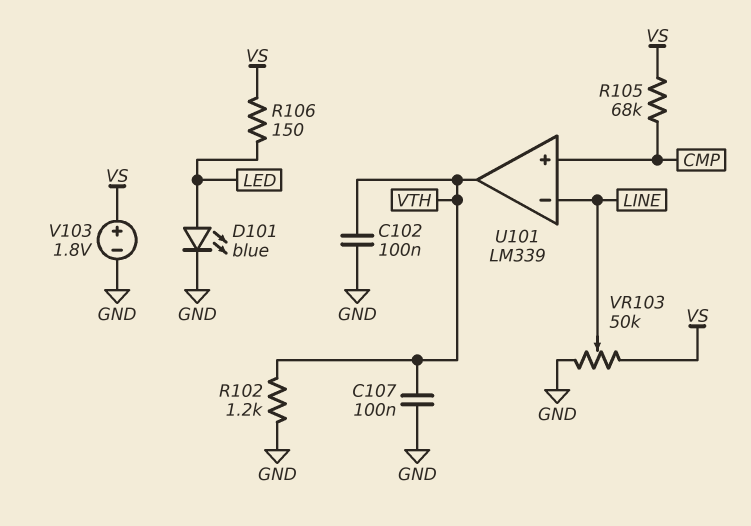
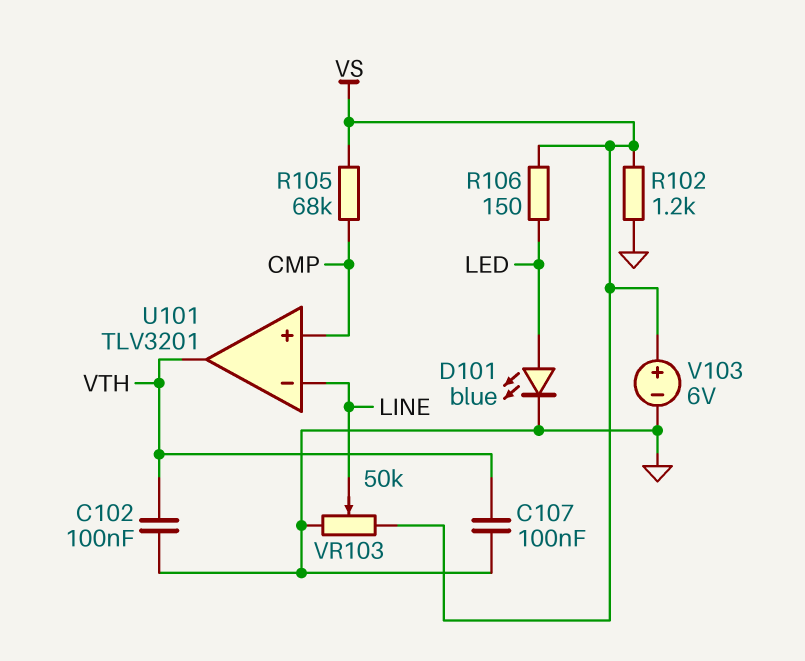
R102: 1.2k (GND, VTH) -> 1.2k (GND, VS)
U101: LM339 -> TLV3201
V103: 1.8V (plus VS, minus GND) -> 6V (plus VS, minus GND)

